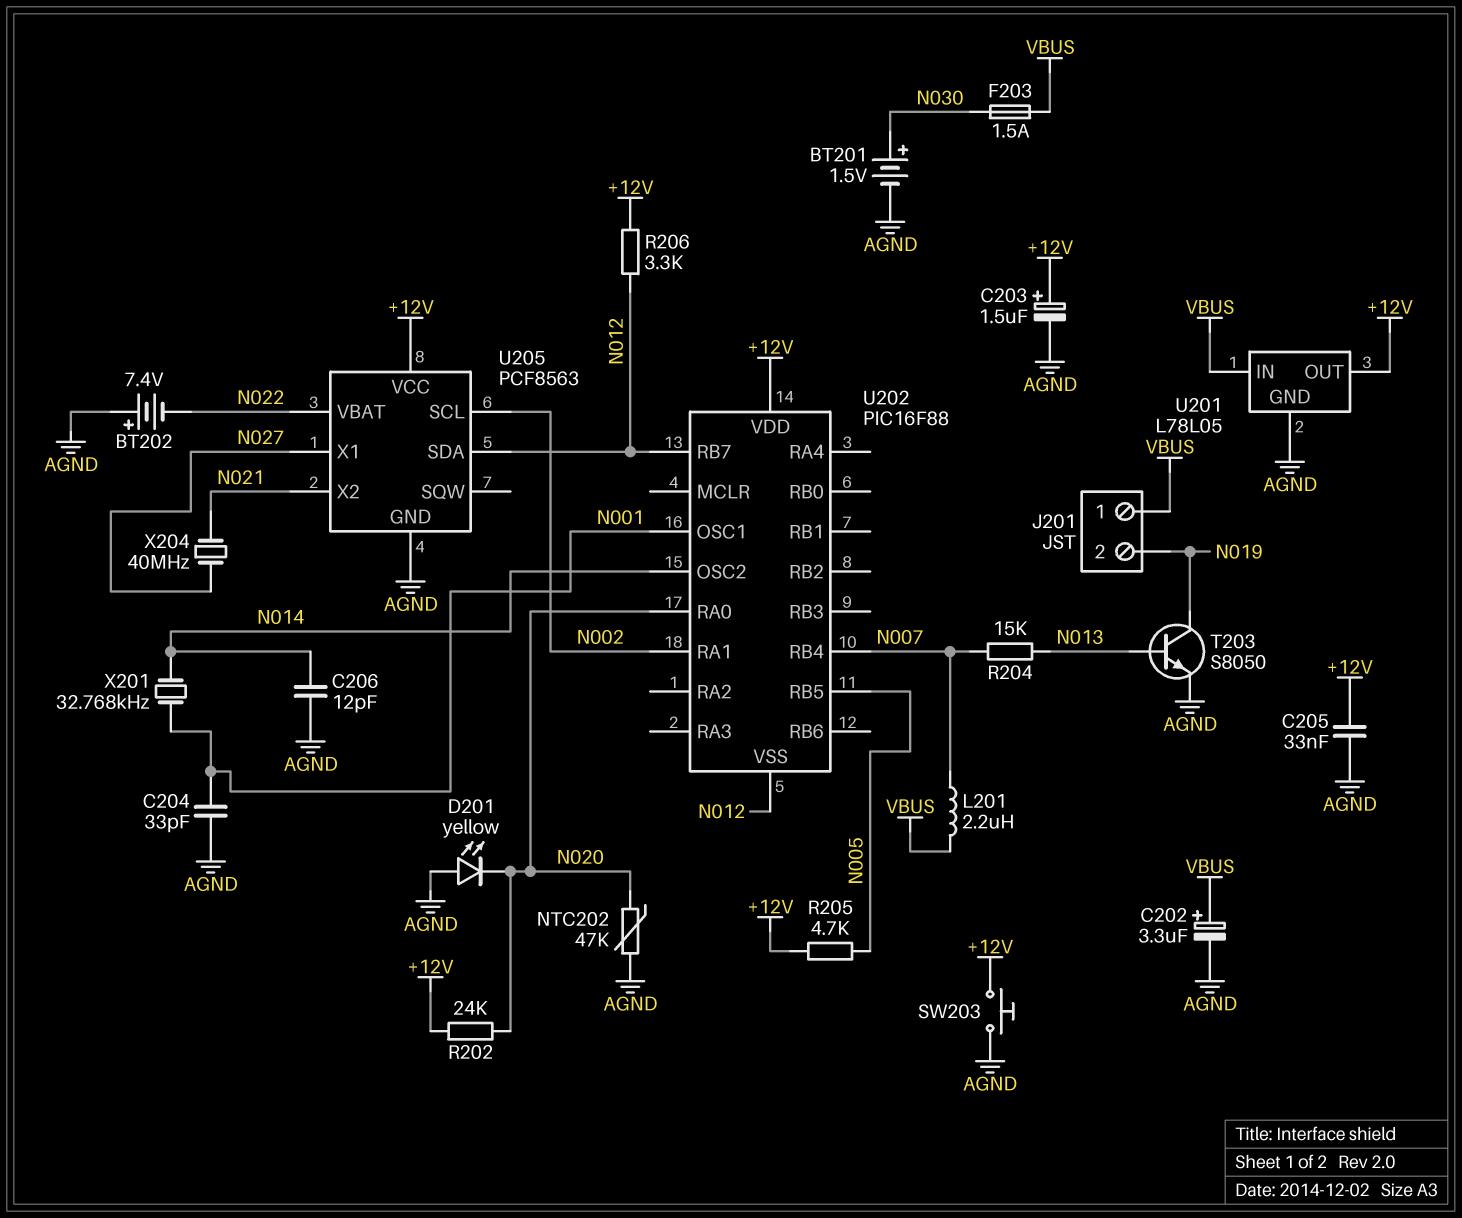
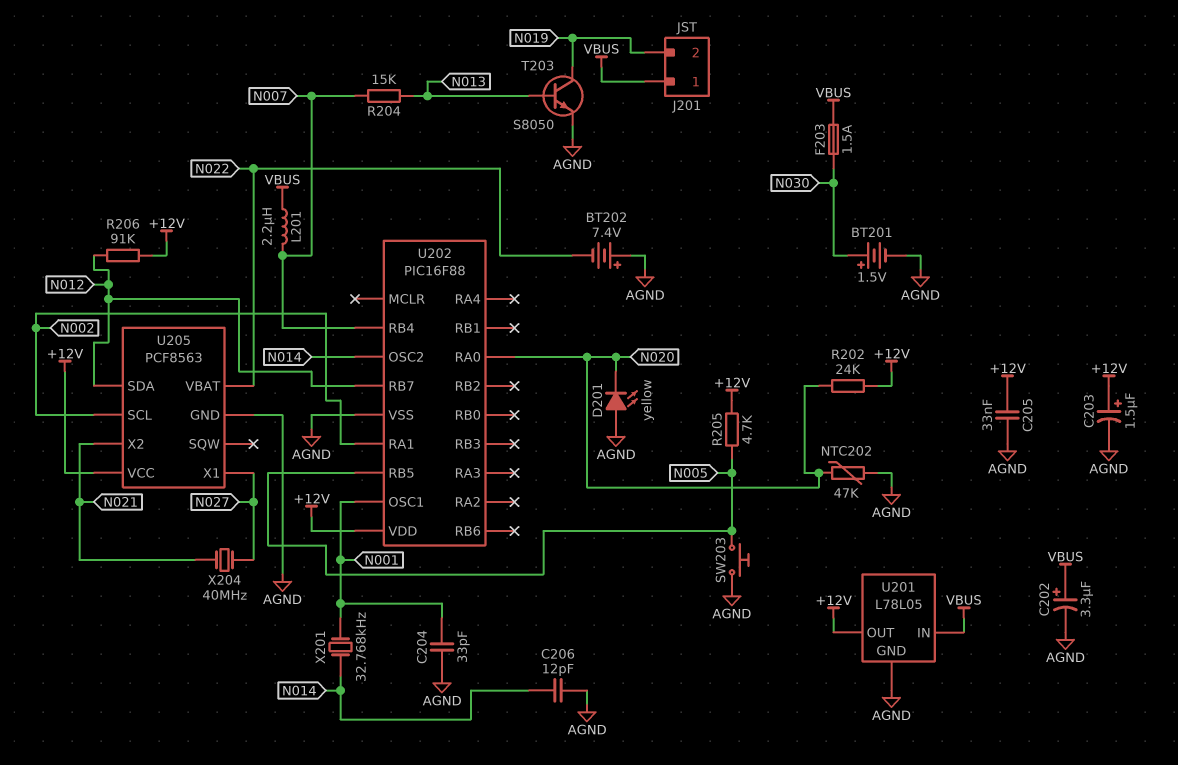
R206: 3.3k (+12V, N012) -> 91k (+12V, N012)
SW203: button (+12V, AGND) -> button (AGND, N005)
U202 pin VSS: N012 -> AGND

